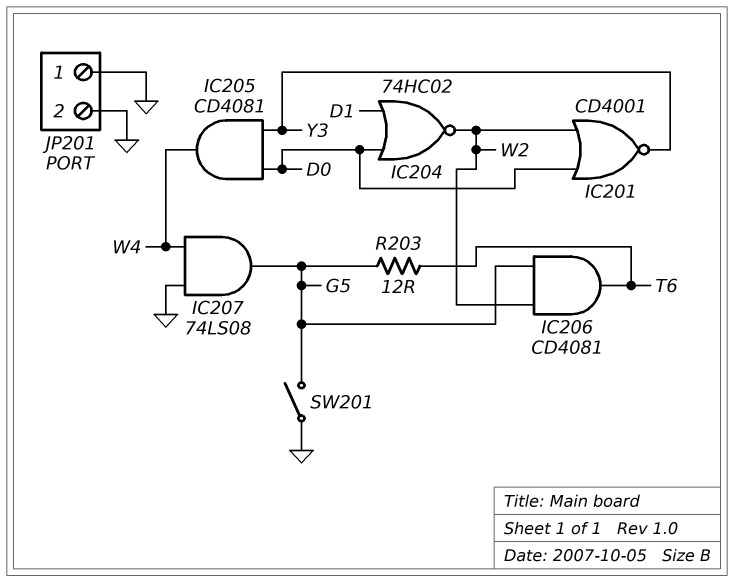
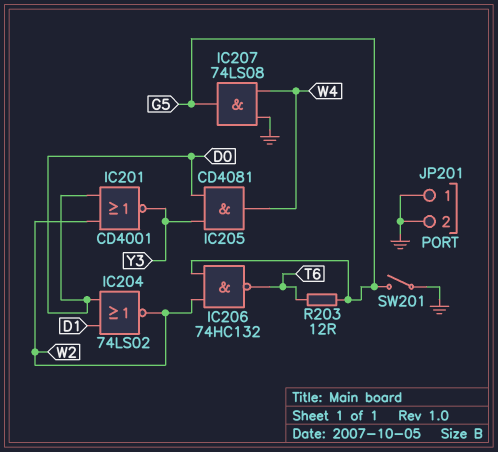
IC204: NOR 74HC02 (in D0, in D1, out W2) -> NOR 74LS02 (in D0, in D1, out W2)
IC206: AND CD4081 (in G5, in W2, out T6) -> NAND 74HC132 (in G5, in W2, out T6)

